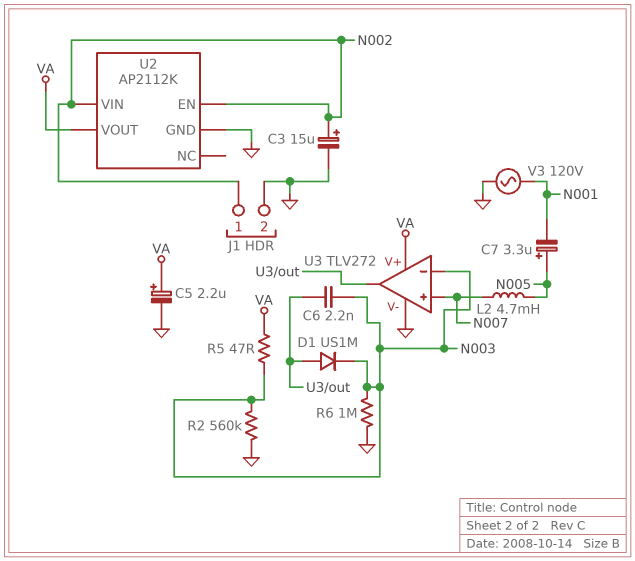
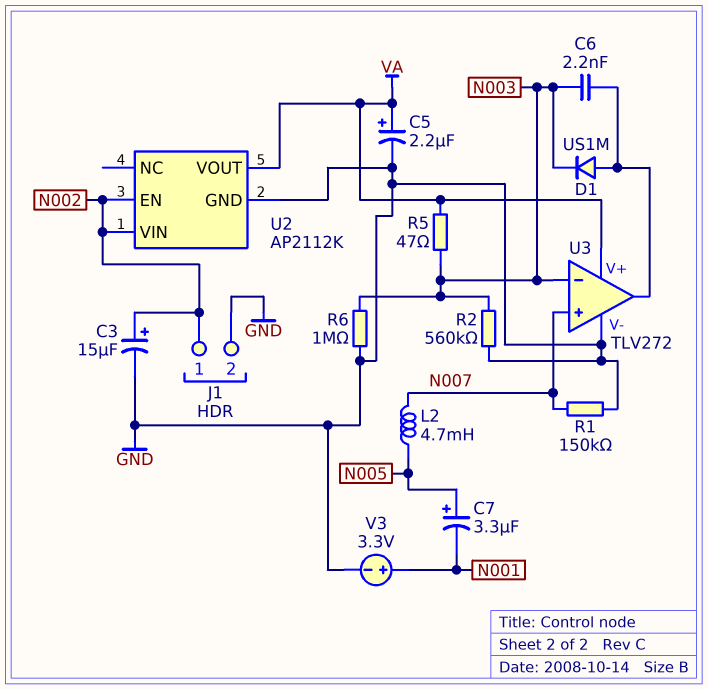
R1: none -> 150k (GND, N007)
V3: AC 120V (GND, N001) -> 3.3V (plus N001, minus GND)

